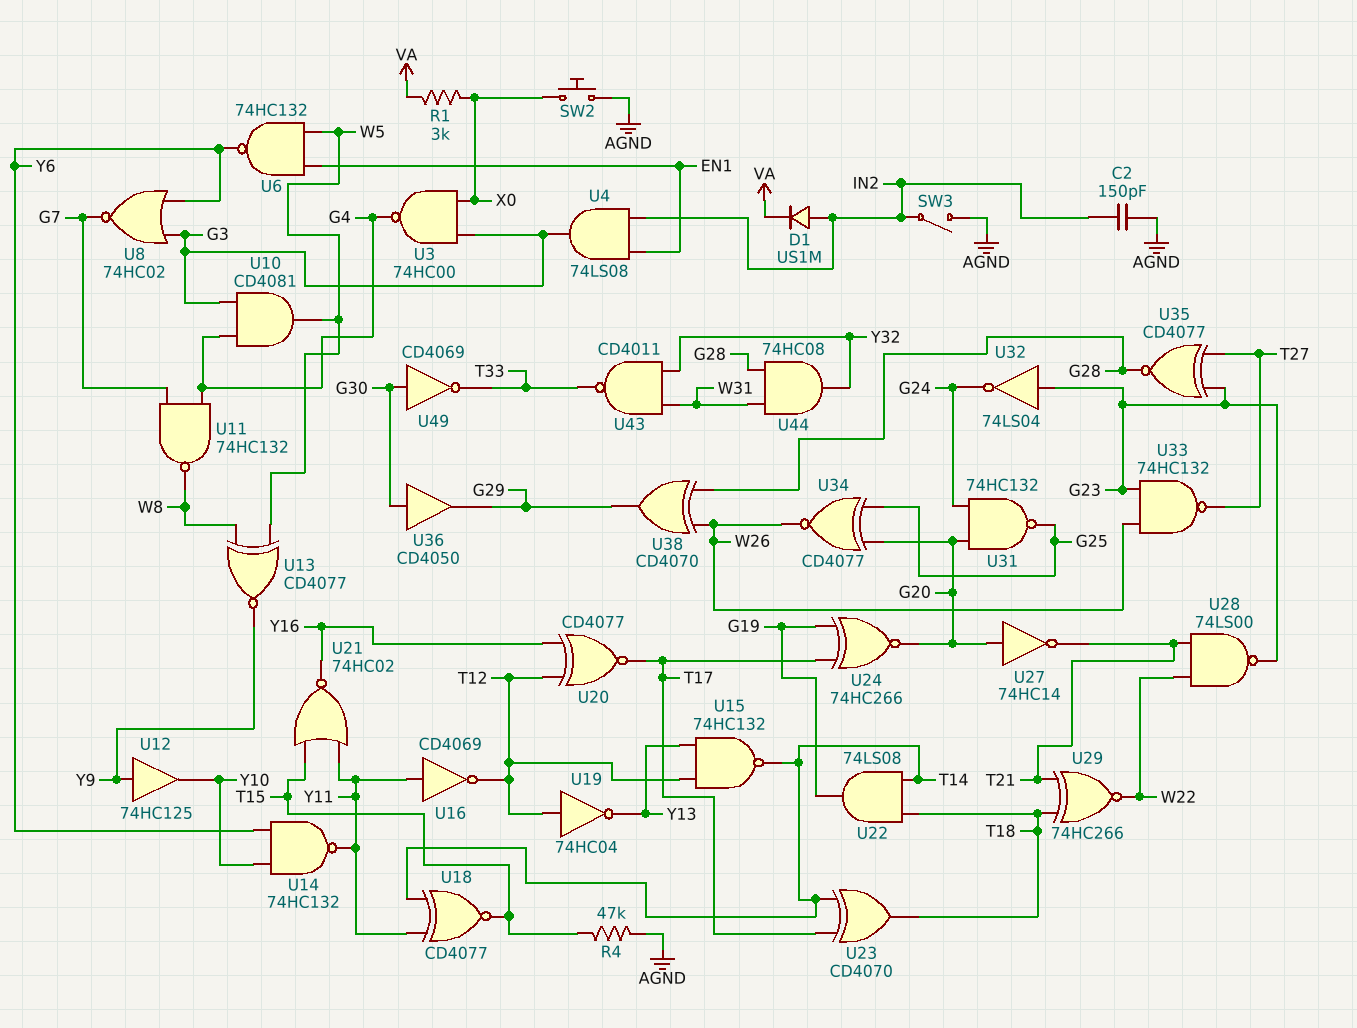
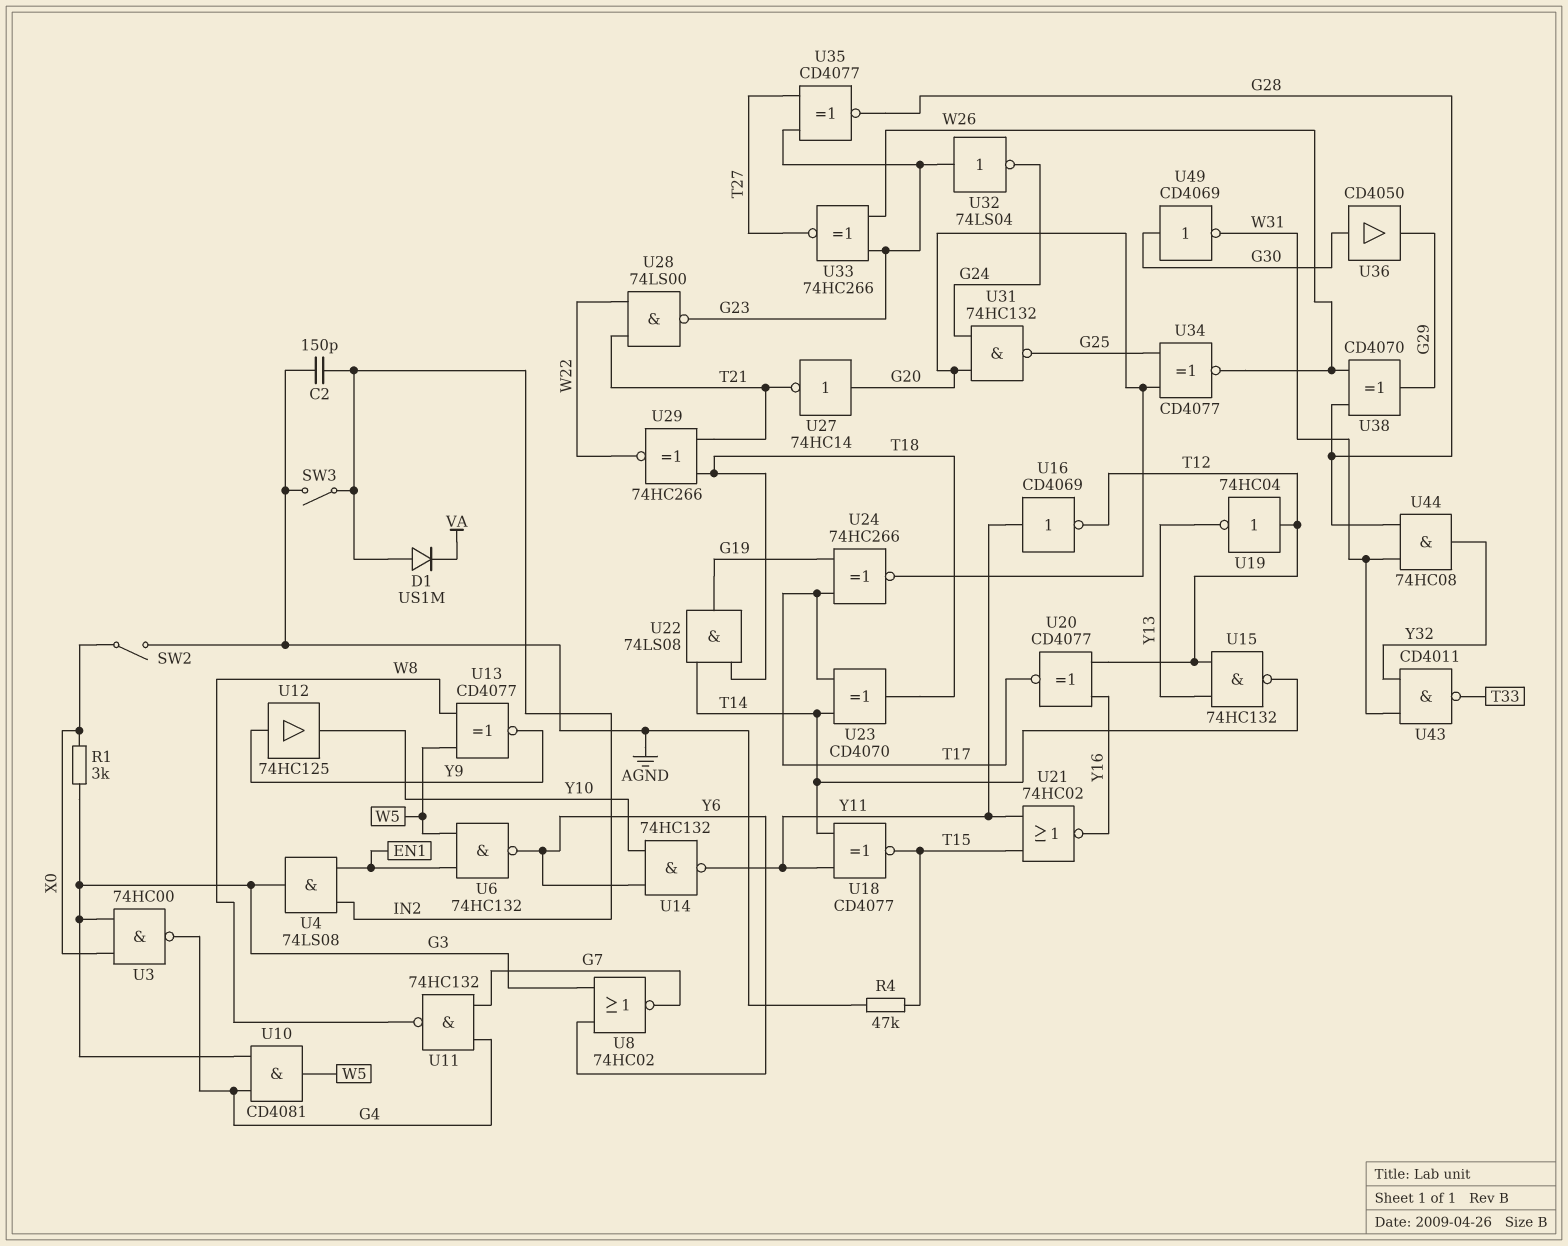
R1: 3k (VA, X0) -> 3k (G3, X0)
SW2: button (AGND, X0) -> switch (AGND, X0)
U33: NAND 74HC132 (in G23, in W26, out T27) -> XNOR 74HC266 (in G23, in W26, out T27)
U49: NOT CD4069 (in G30, out T33) -> NOT CD4069 (in G30, out W31)

